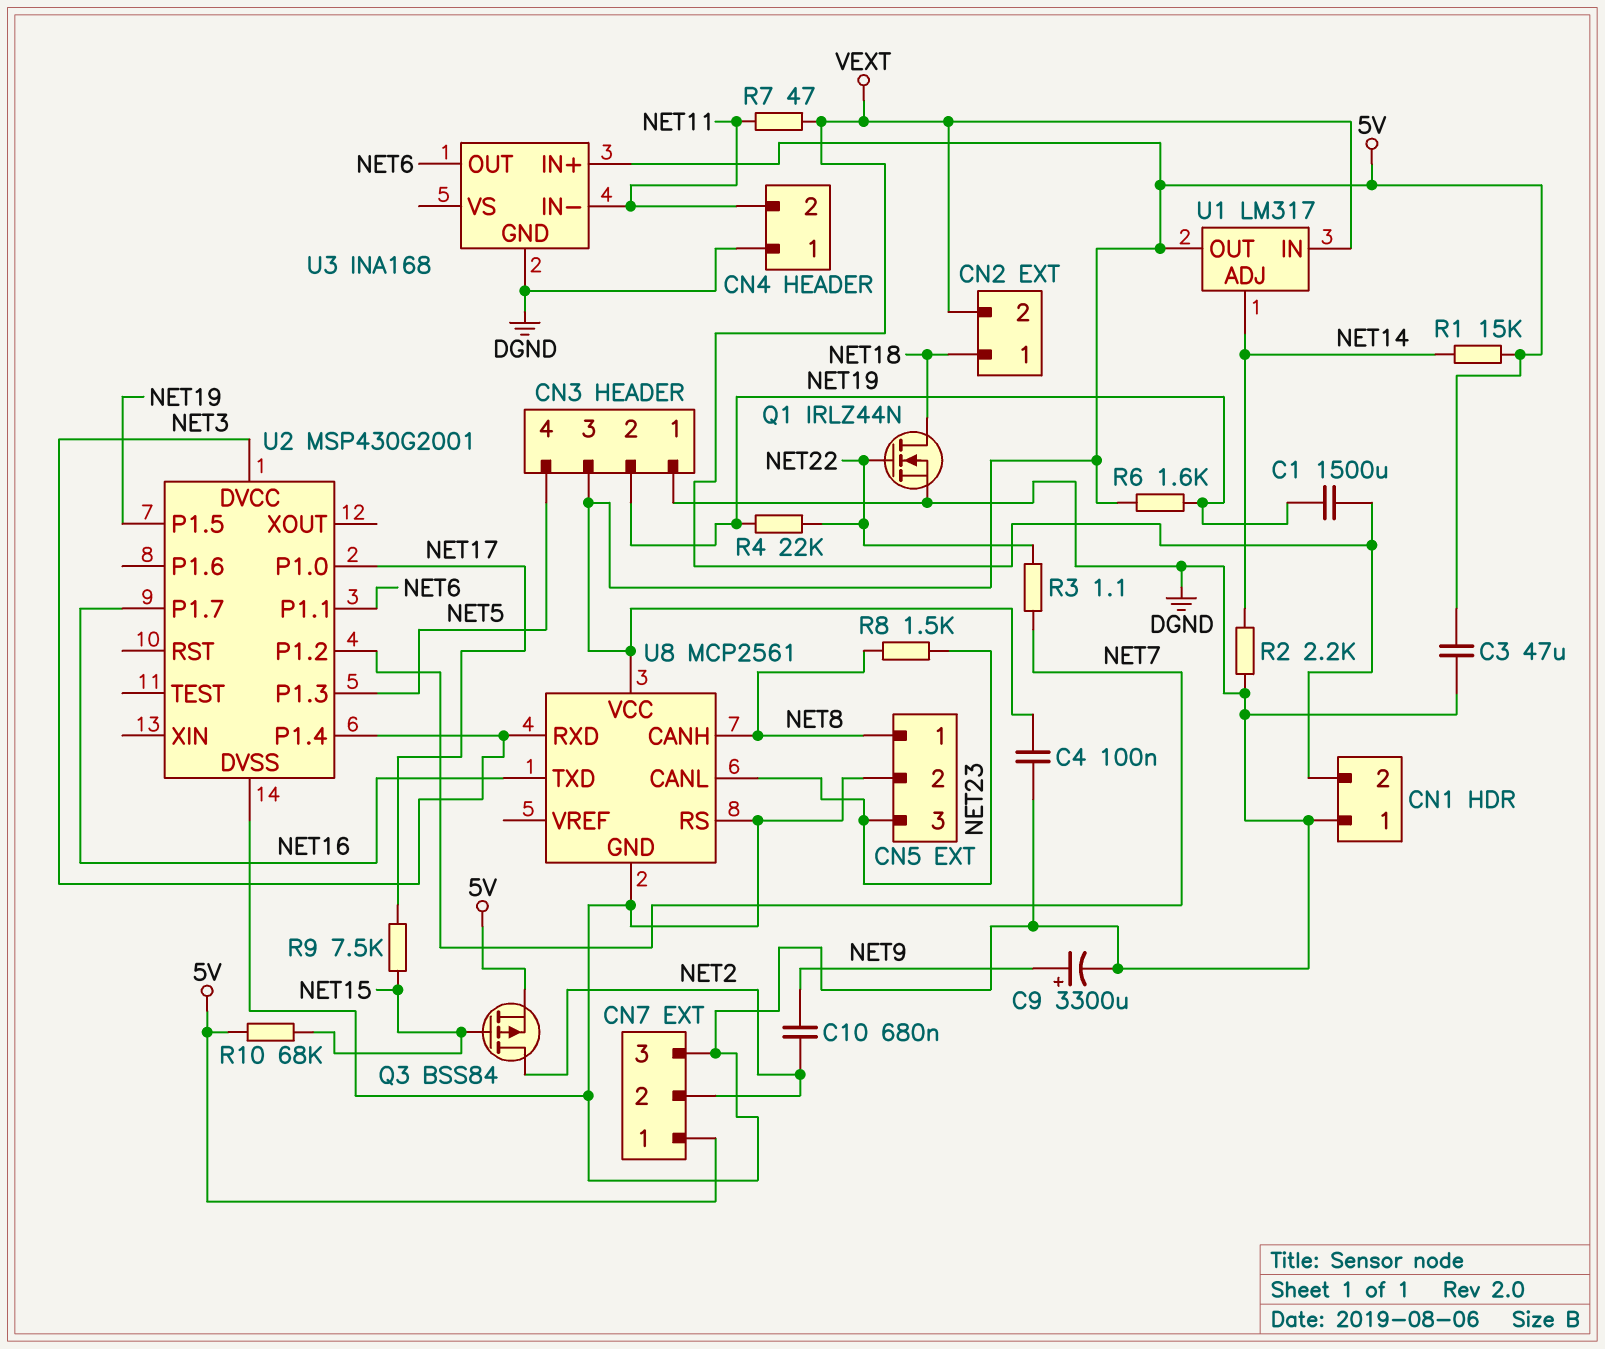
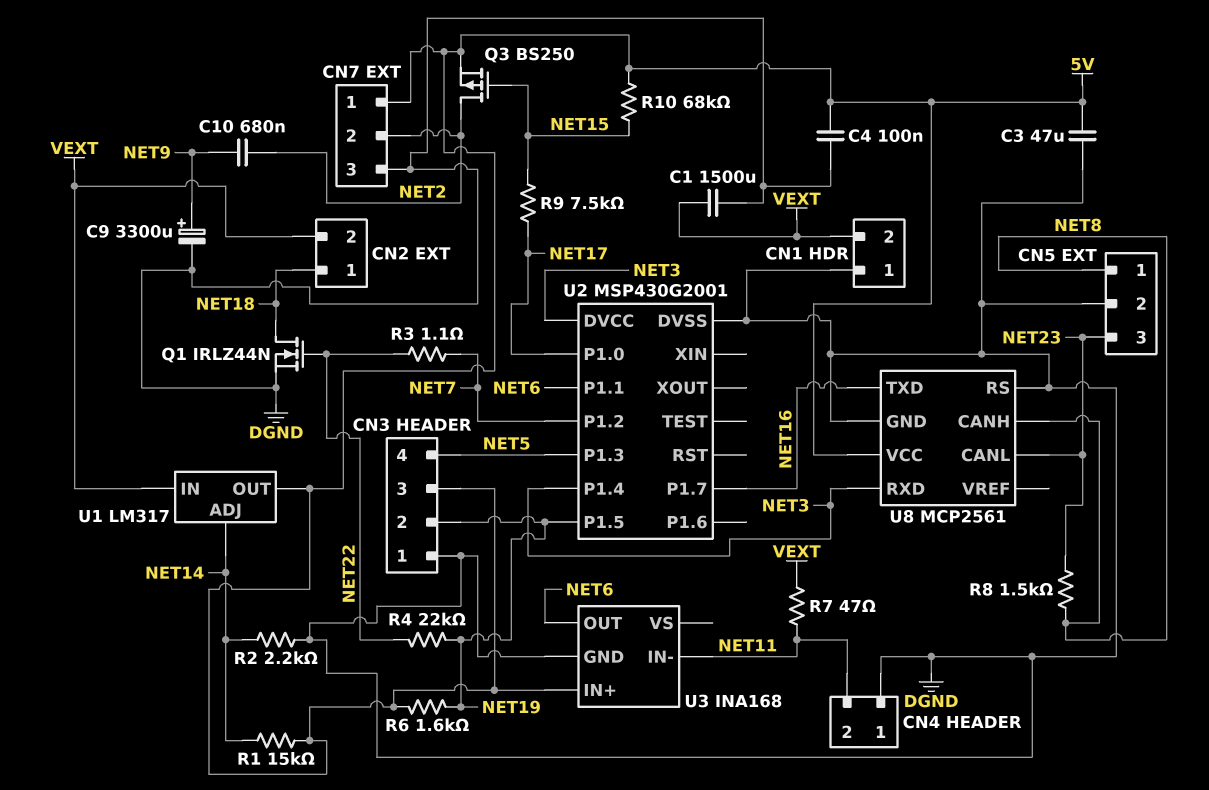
C1: 1500uF (NET19, VEXT) -> 1500uF (DGND, VEXT)
Q3: PMOS BSS84 (G NET15, D NET2, S 5V) -> PMOS BS250 (G NET15, D NET2, S 5V)

